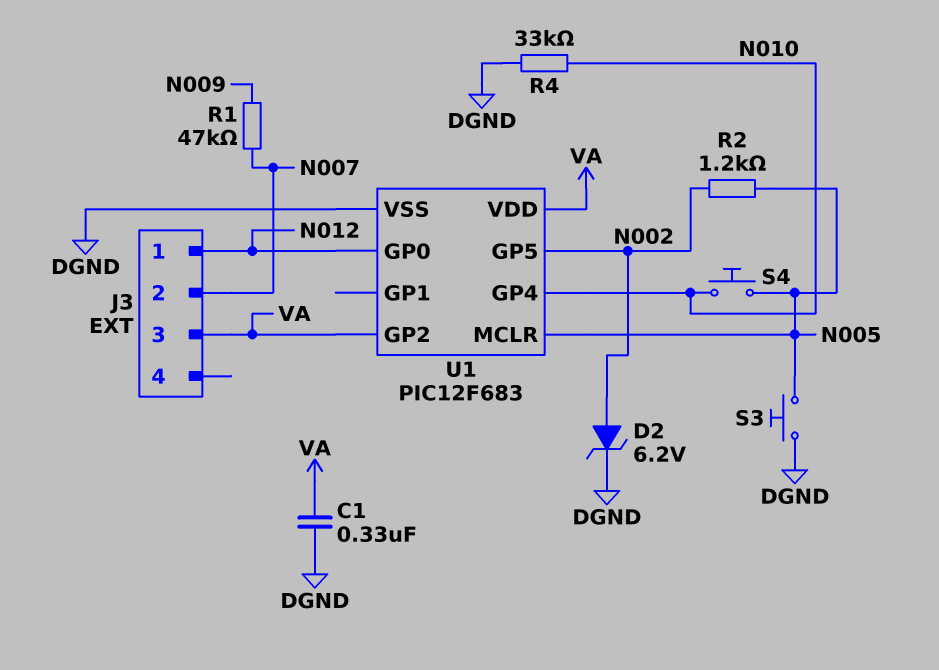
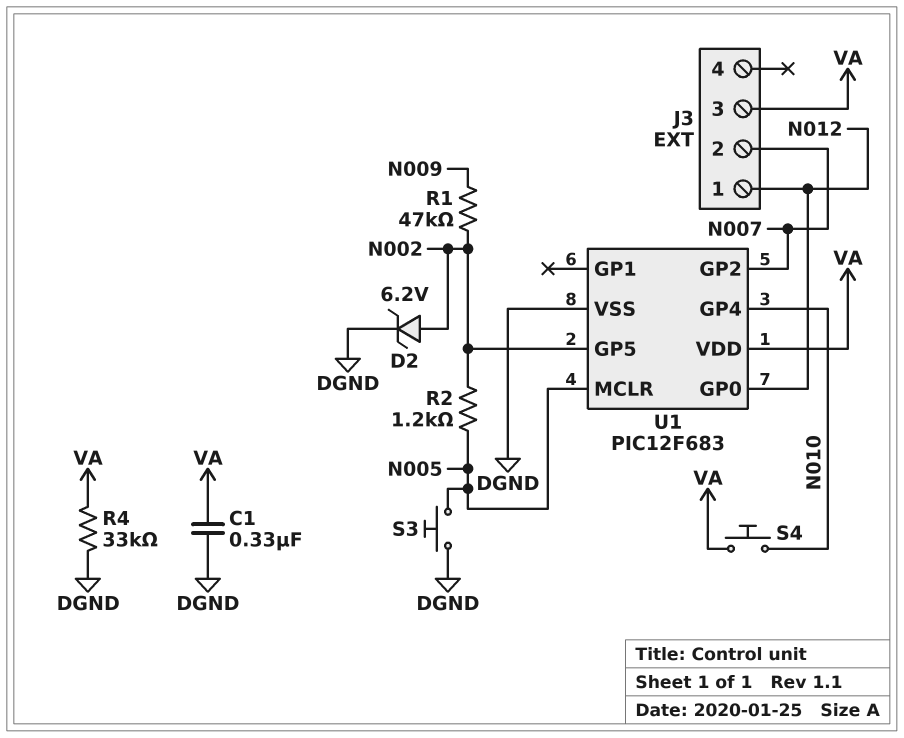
R1: 47k (N007, N009) -> 47k (N002, N009)
R4: 33k (DGND, N010) -> 33k (DGND, VA)
S4: button (N005, N010) -> button (N010, VA)
U1 pin GP2: VA -> N007

